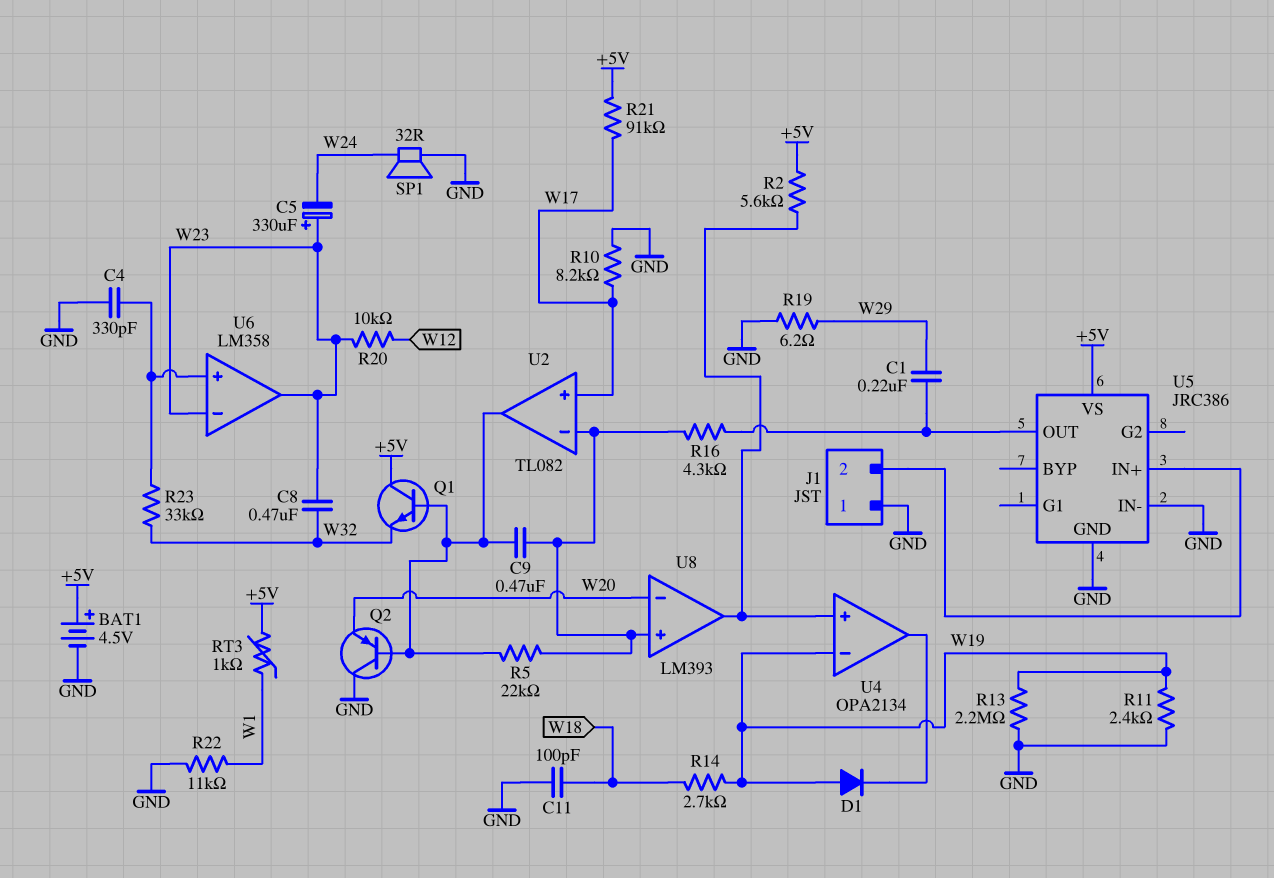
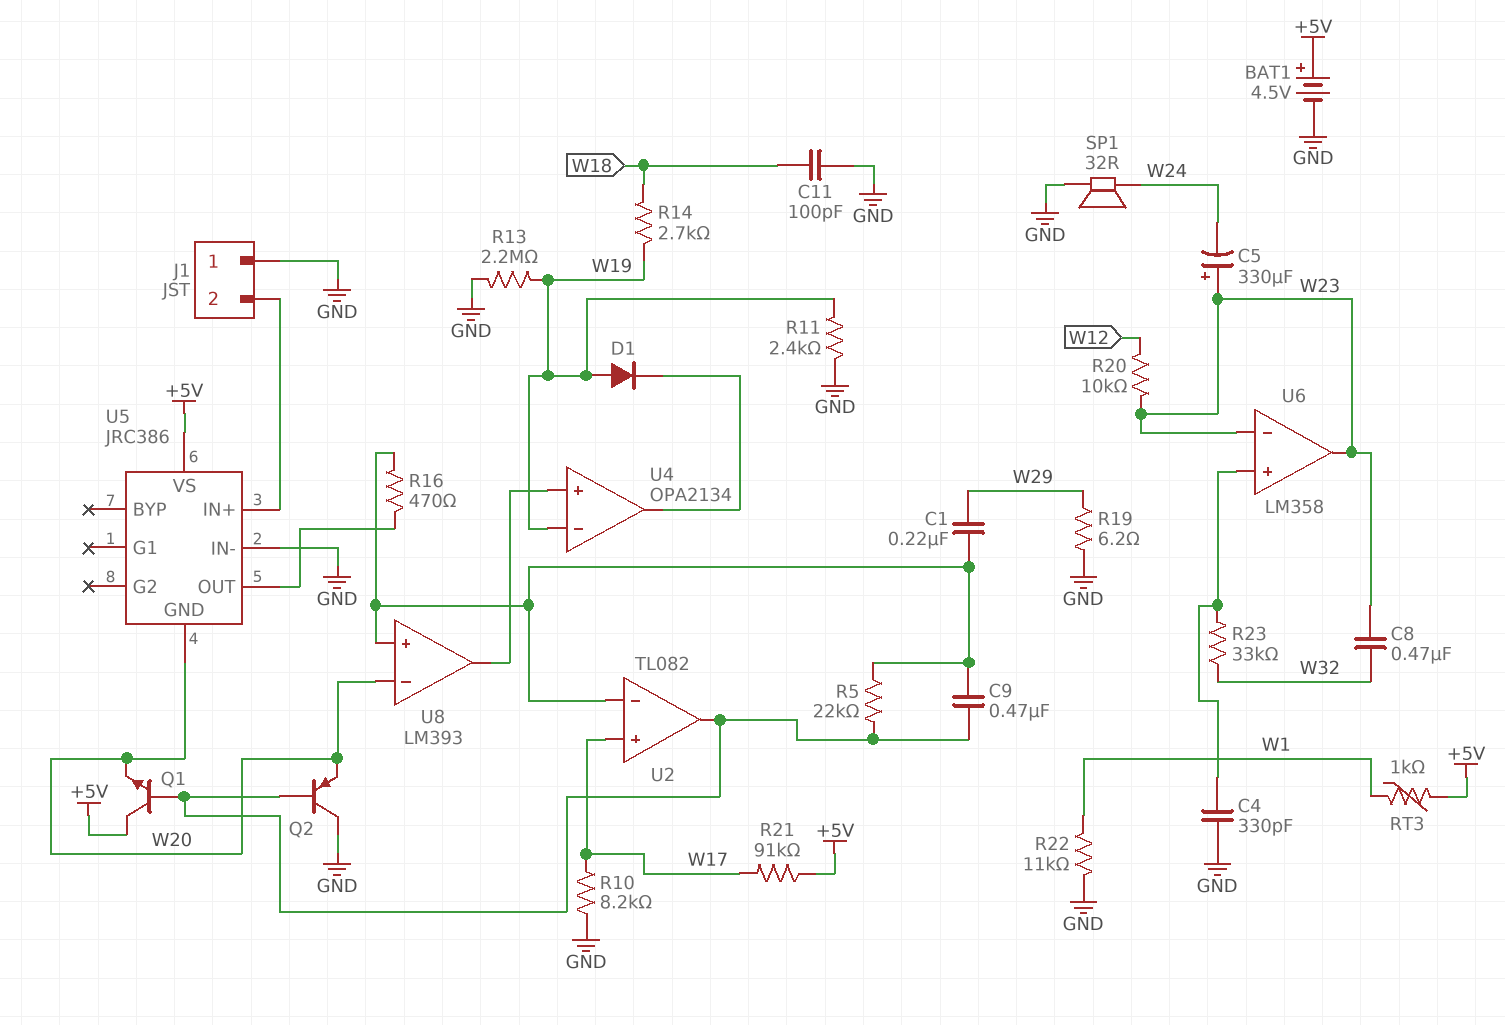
C1: 220nF (U5/OUT, W29) -> 220nF (U2/in-, W29)
Q1: NPN (B U2/out, C +5V, E W32) -> NPN (B U2/out, C +5V, E W20)
R2: 5.6k (+5V, U4/in+) -> none
R16: 4.3k (U2/in-, U5/OUT) -> 470 (U2/in-, U5/OUT)
U5 pin GND: GND -> W20

